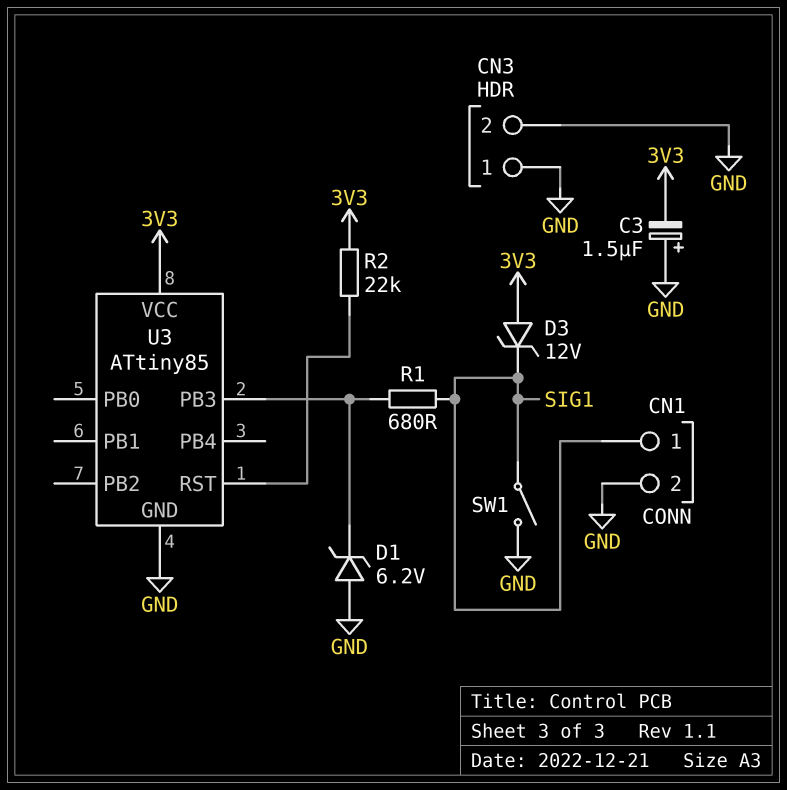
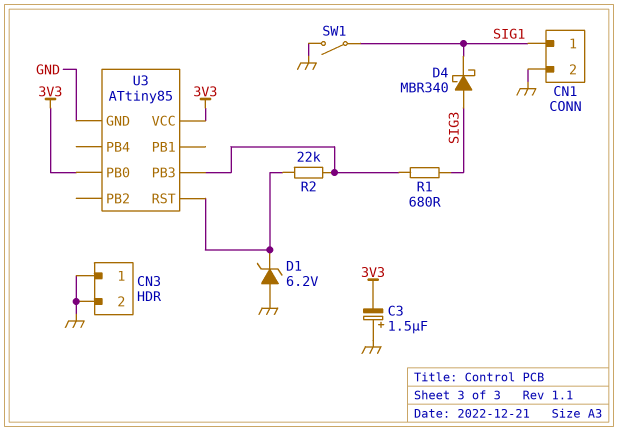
D1: zener 6.2V (A GND, K U3/PB3) -> zener 6.2V (A GND, K U3/RST)
D3: zener 12V (A 3V3, K SIG1) -> none
D4: none -> schottky MBR340 (A SIG3, K SIG1)
R1: 680 (SIG1, U3/PB3) -> 680 (SIG3, U3/PB3)
R2: 22k (3V3, U3/RST) -> 22k (U3/PB3, U3/RST)
U3 pin PB0: none -> 3V3

